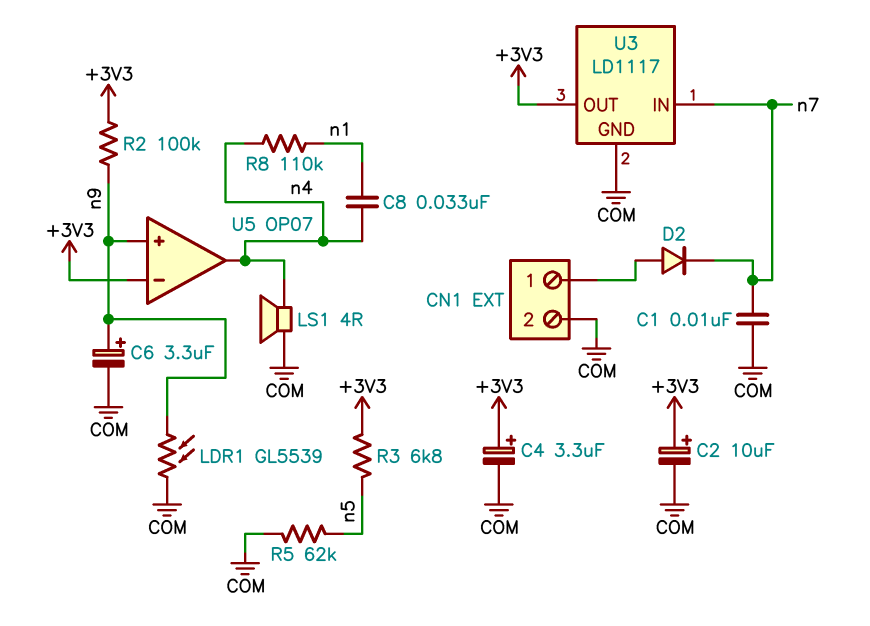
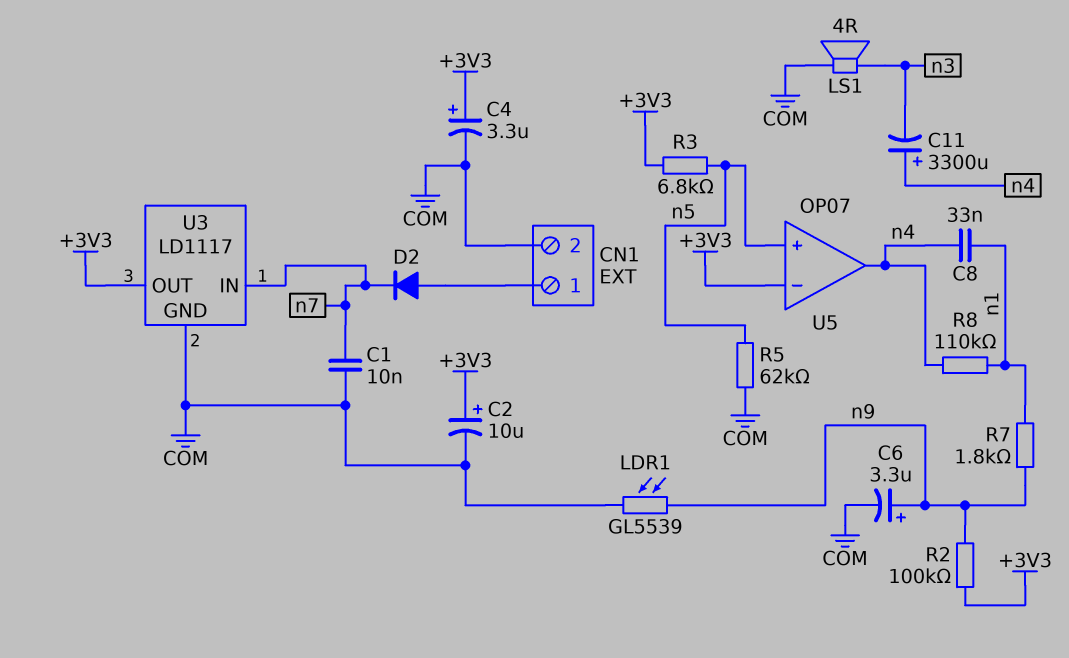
C11: none -> 3300uF (plus n4, minus n3)
LS1: speaker 4R (COM, n4) -> speaker 4R (COM, n3)
R7: none -> 1.8k (n1, n9)
U5 pin in+: n9 -> n5

